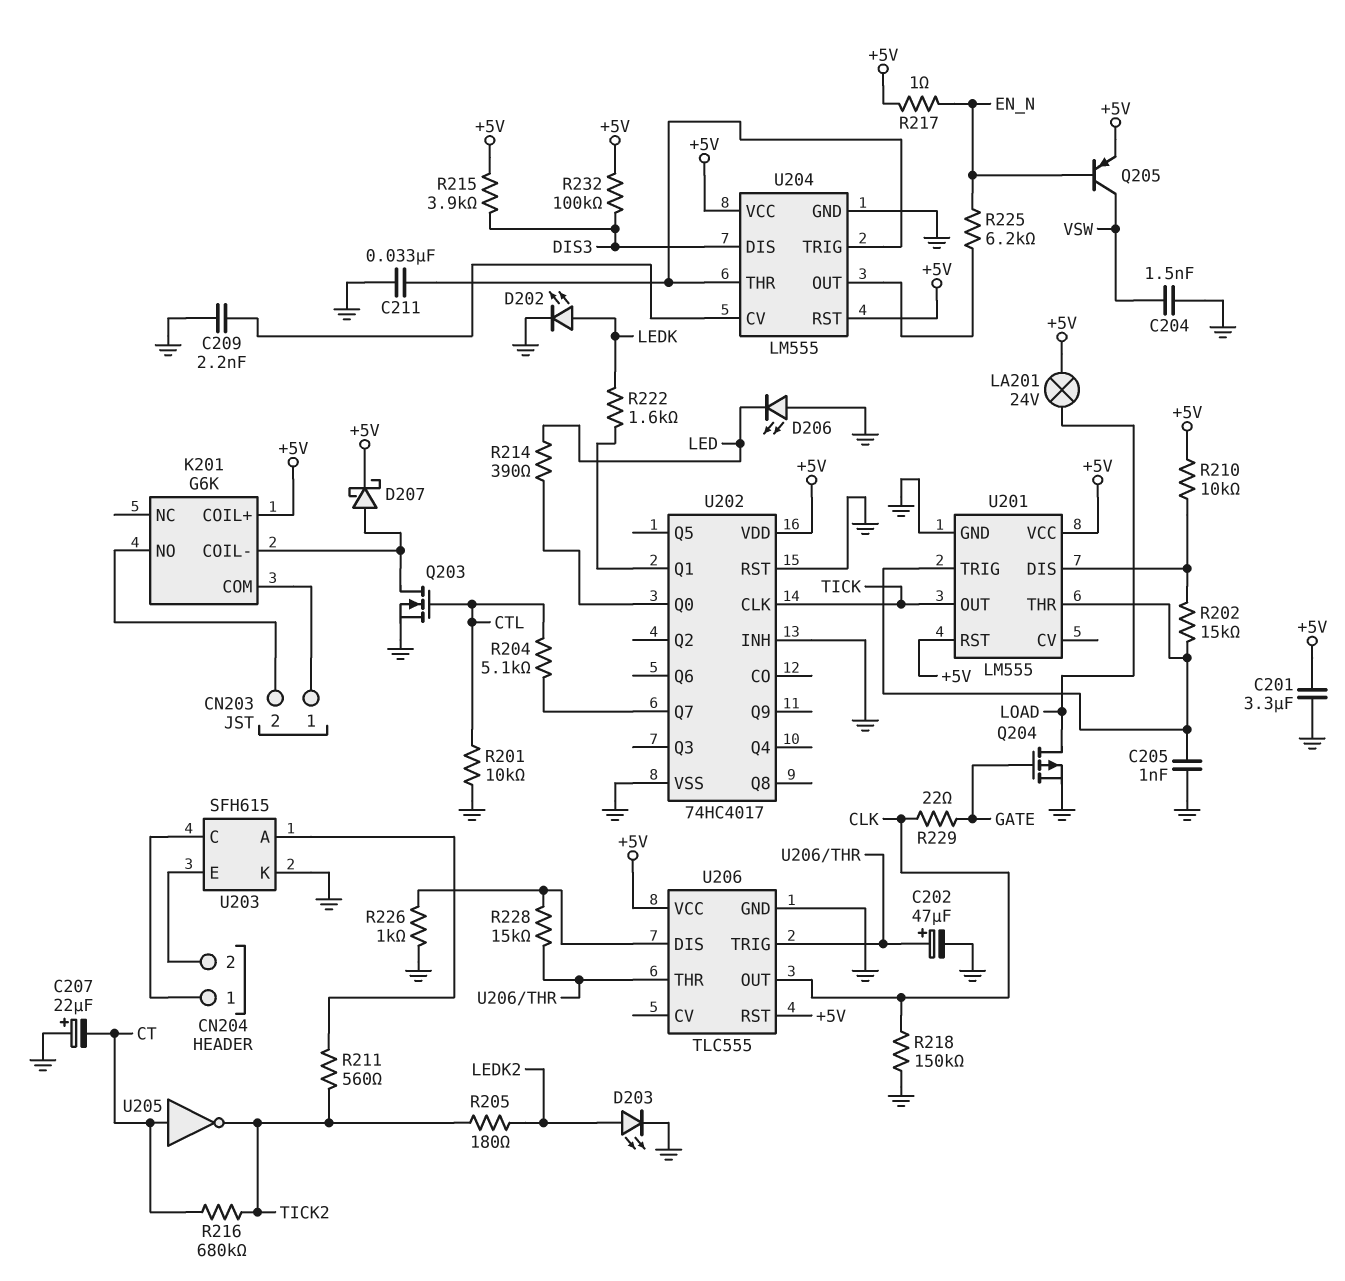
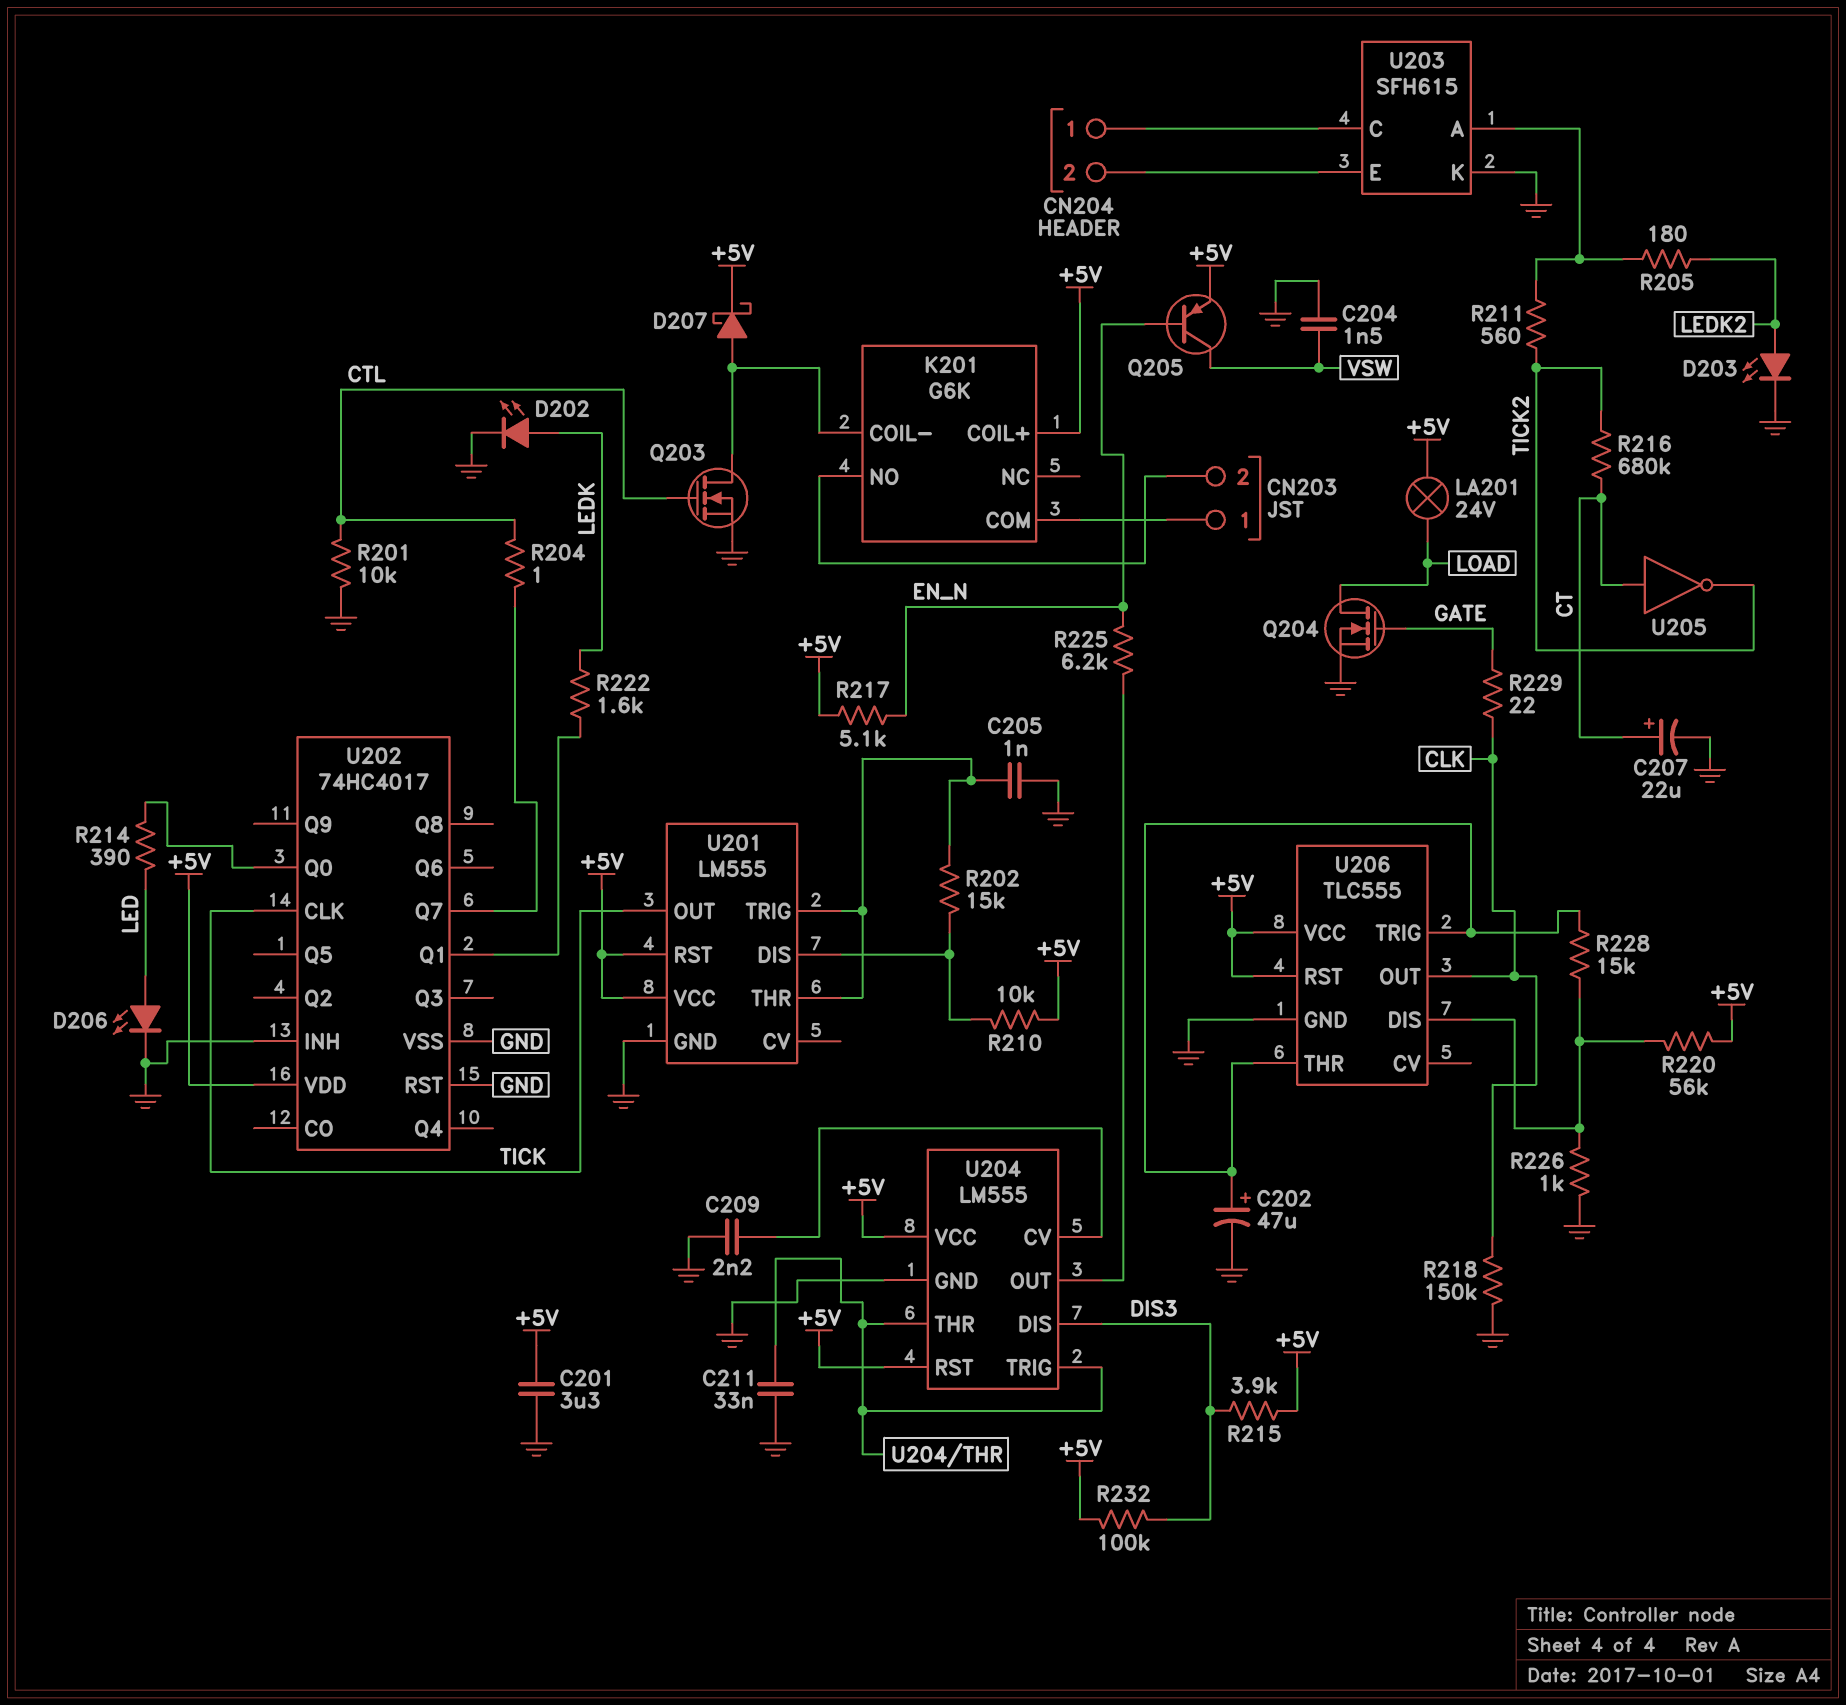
C207: 22uF (plus GND, minus CT) -> 22uF (plus CT, minus GND)
D206: LED (A GND, K LED) -> LED (A LED, K GND)
Q204: PMOS (G GATE, D LOAD, S GND) -> NMOS (G GATE, D LOAD, S GND)
R204: 5.1k (CTL, U202/Q7) -> 1 (CTL, U202/Q7)
R205: 180 (LEDK2, TICK2) -> 180 (LEDK2, U203/A)
R217: 1 (+5V, EN_N) -> 5.1k (+5V, EN_N)
R220: none -> 56k (+5V, U206/DIS)

